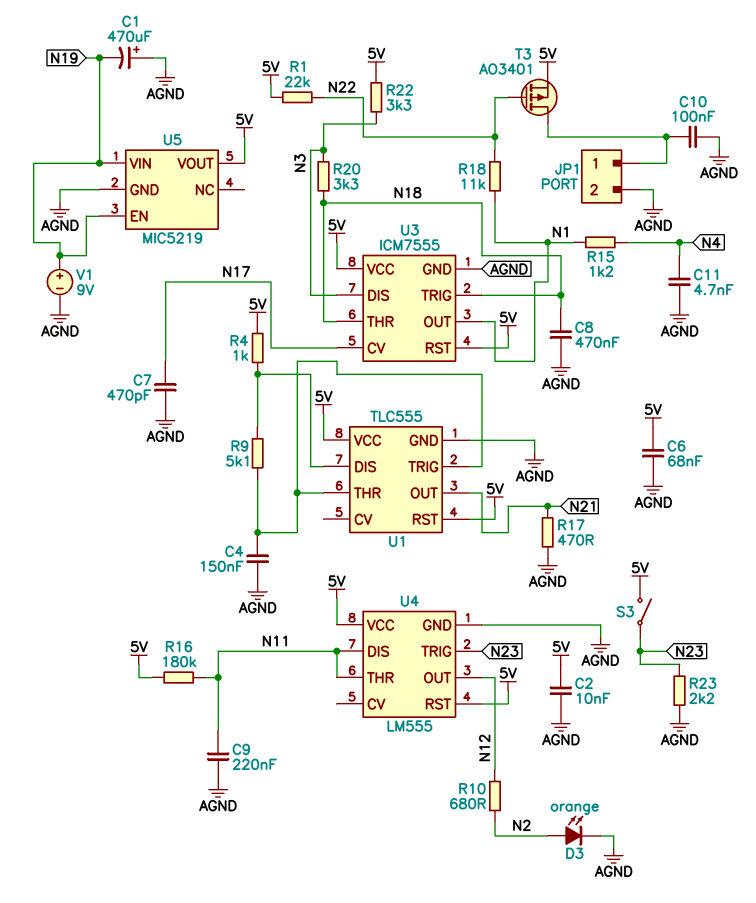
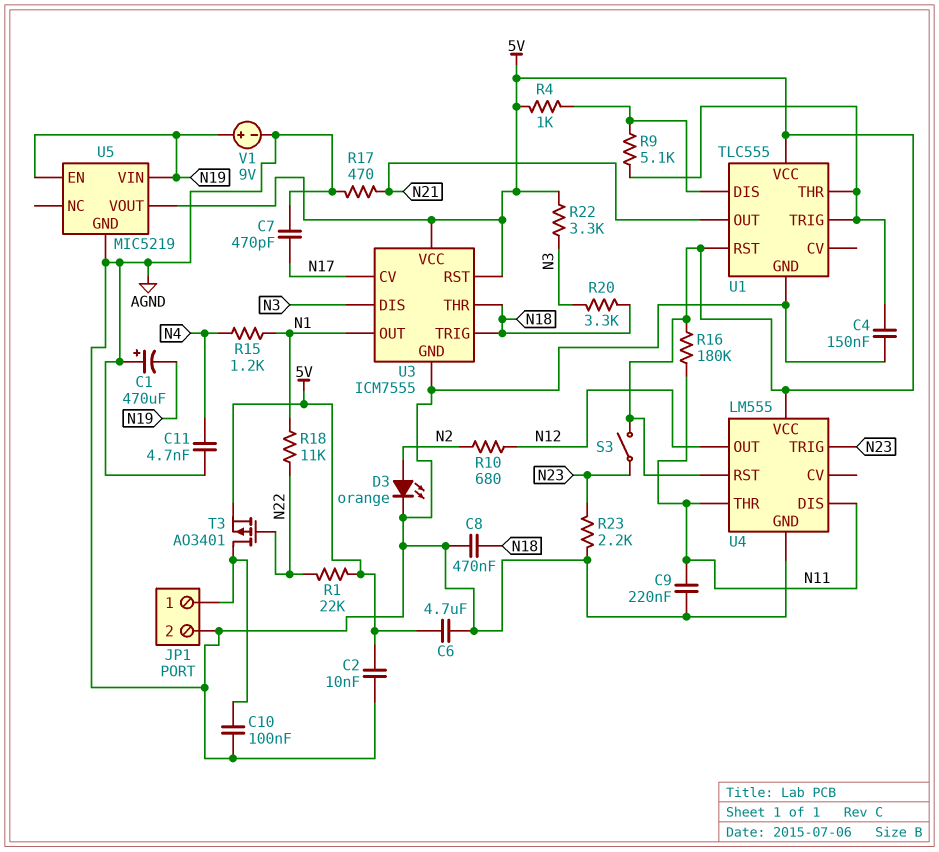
C6: 68nF (5V, AGND) -> 4.7uF (5V, AGND)

